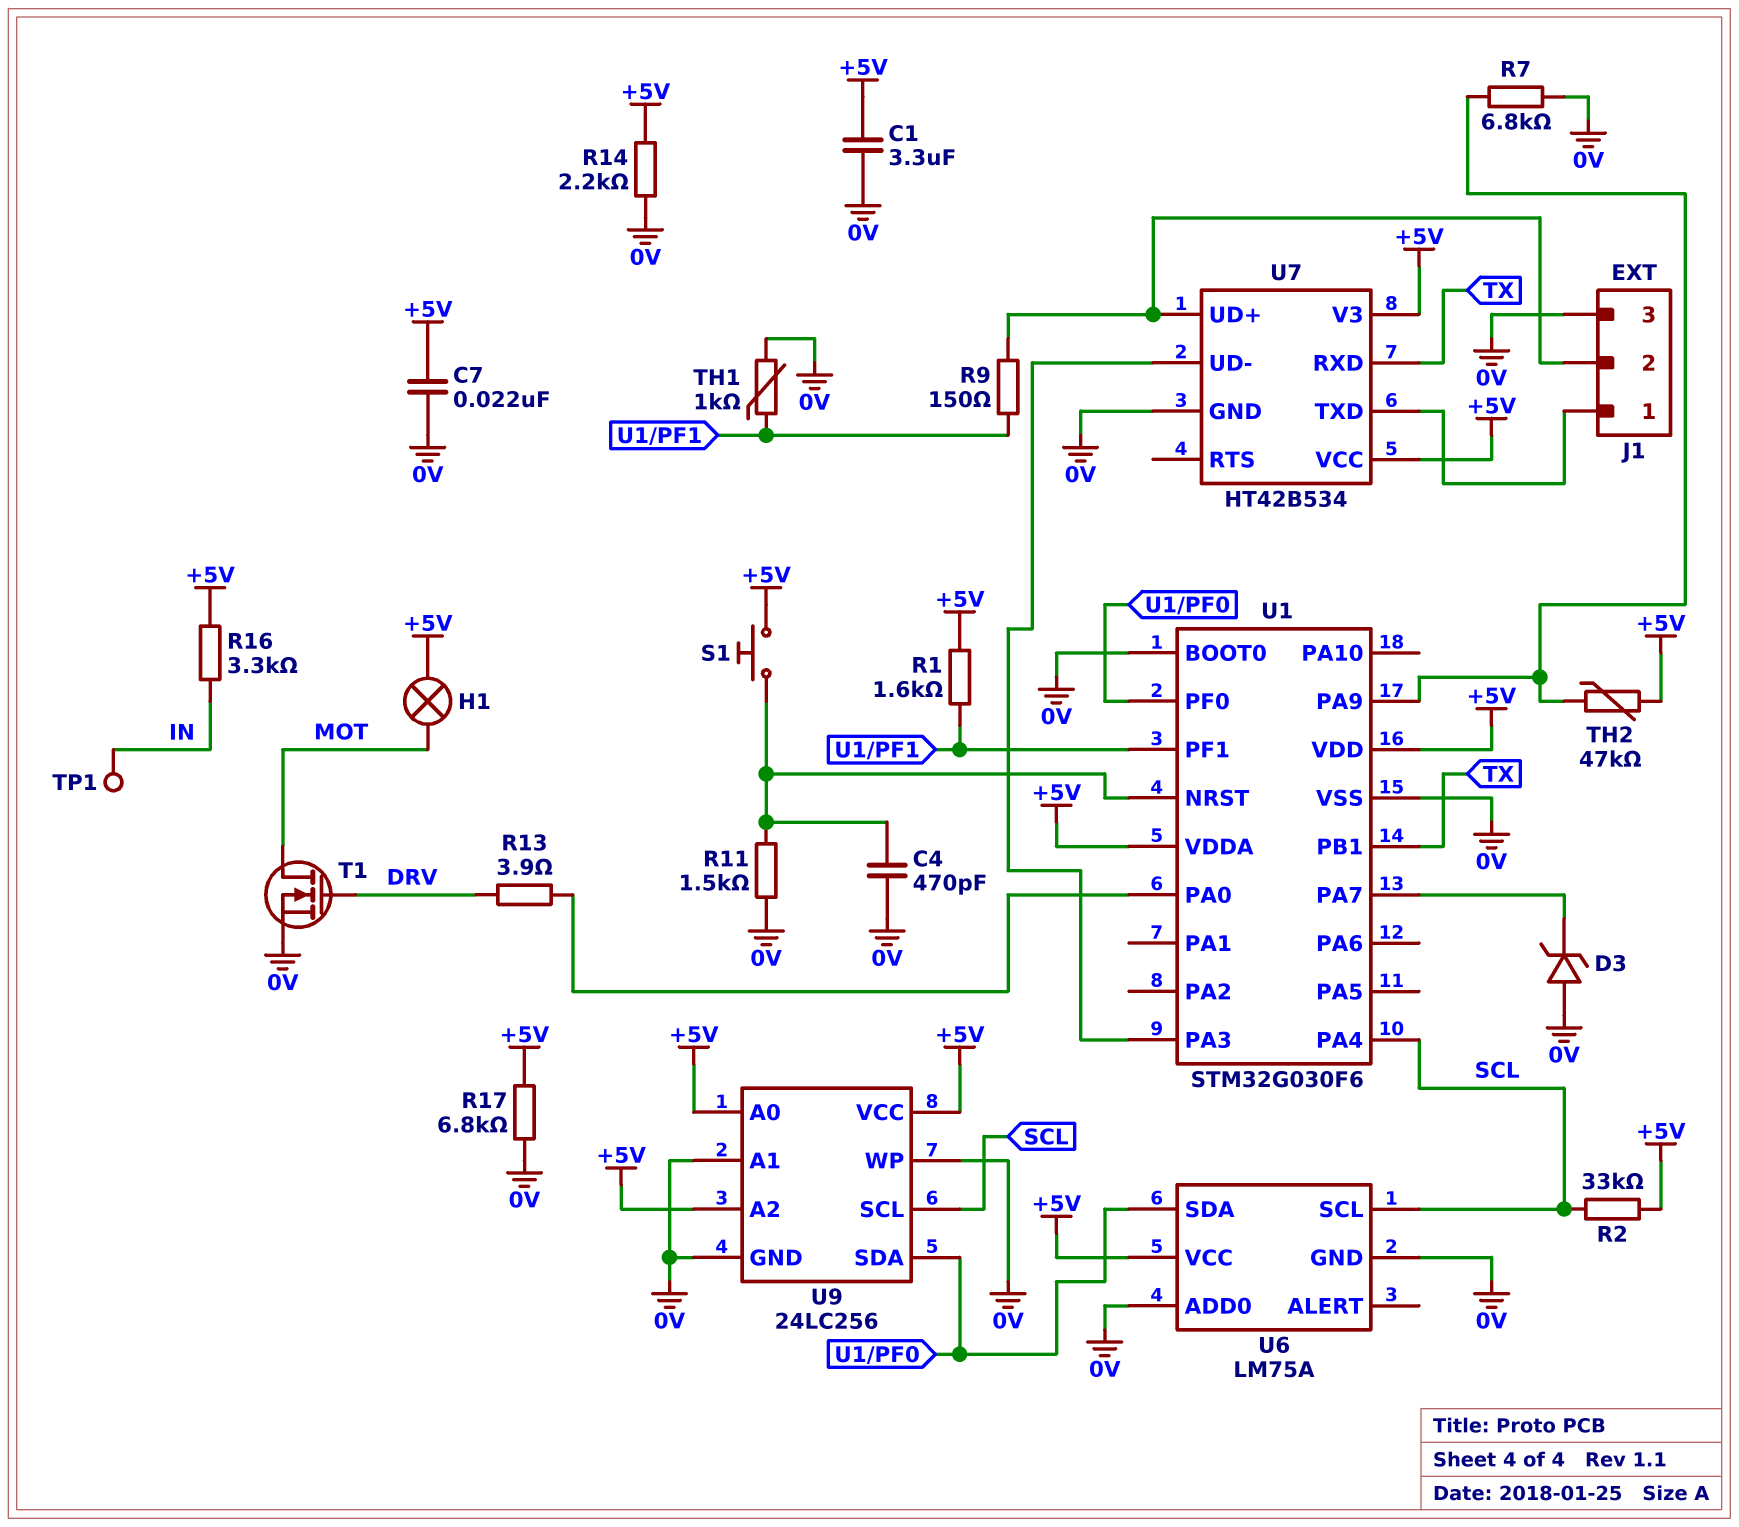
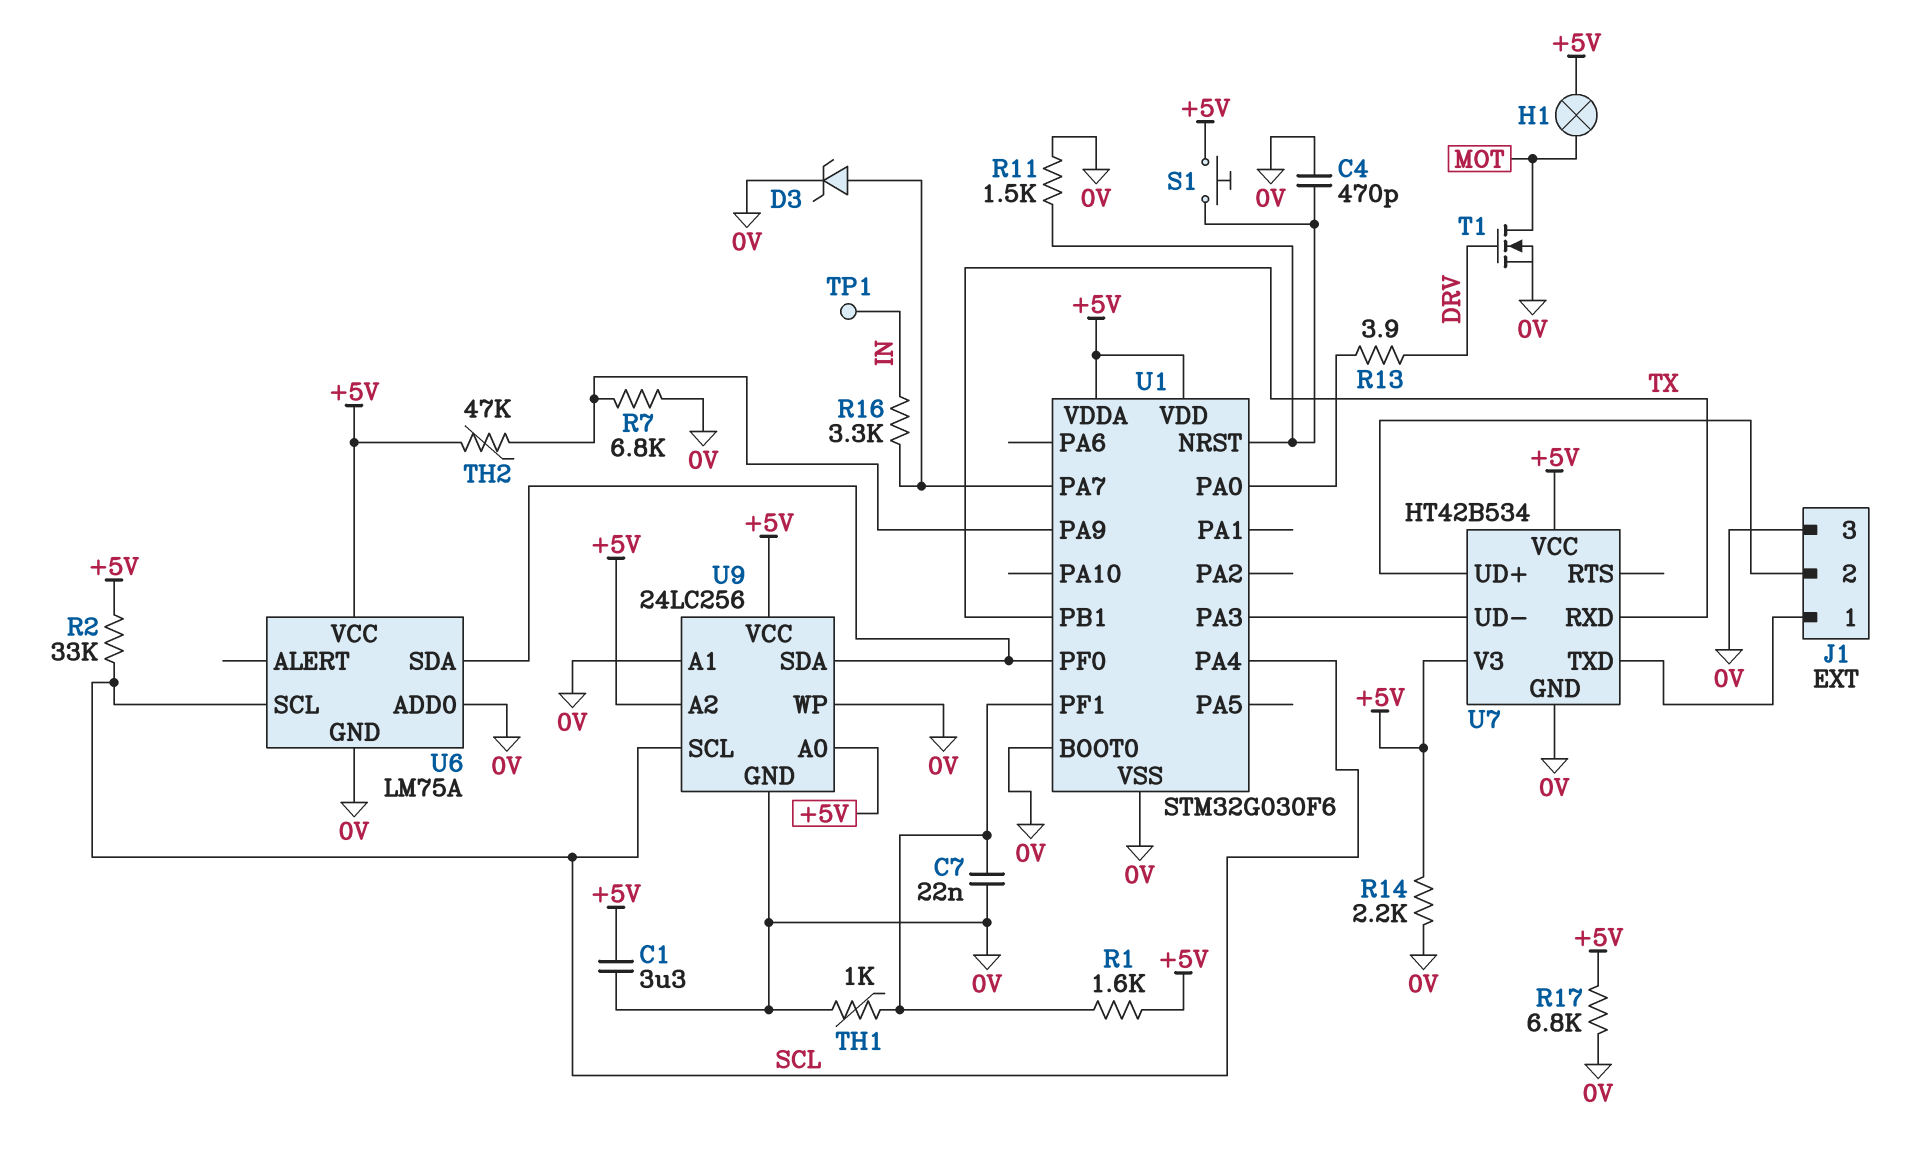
C7: 22nF (+5V, 0V) -> 22nF (0V, U1/PF1)
D3: zener (A 0V, K U1/PA7) -> zener (A U1/PA7, K 0V)
R9: 150 (J1/2, U1/PF1) -> none
R16: 3.3k (+5V, IN) -> 3.3k (IN, U1/PA7)

